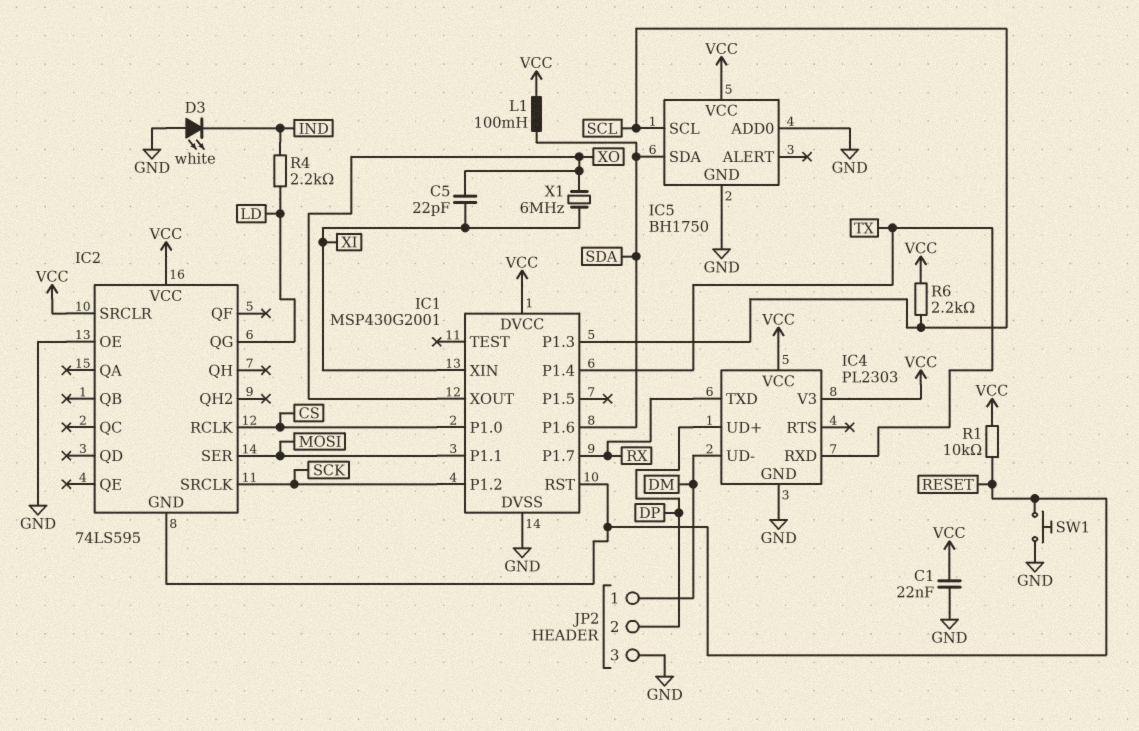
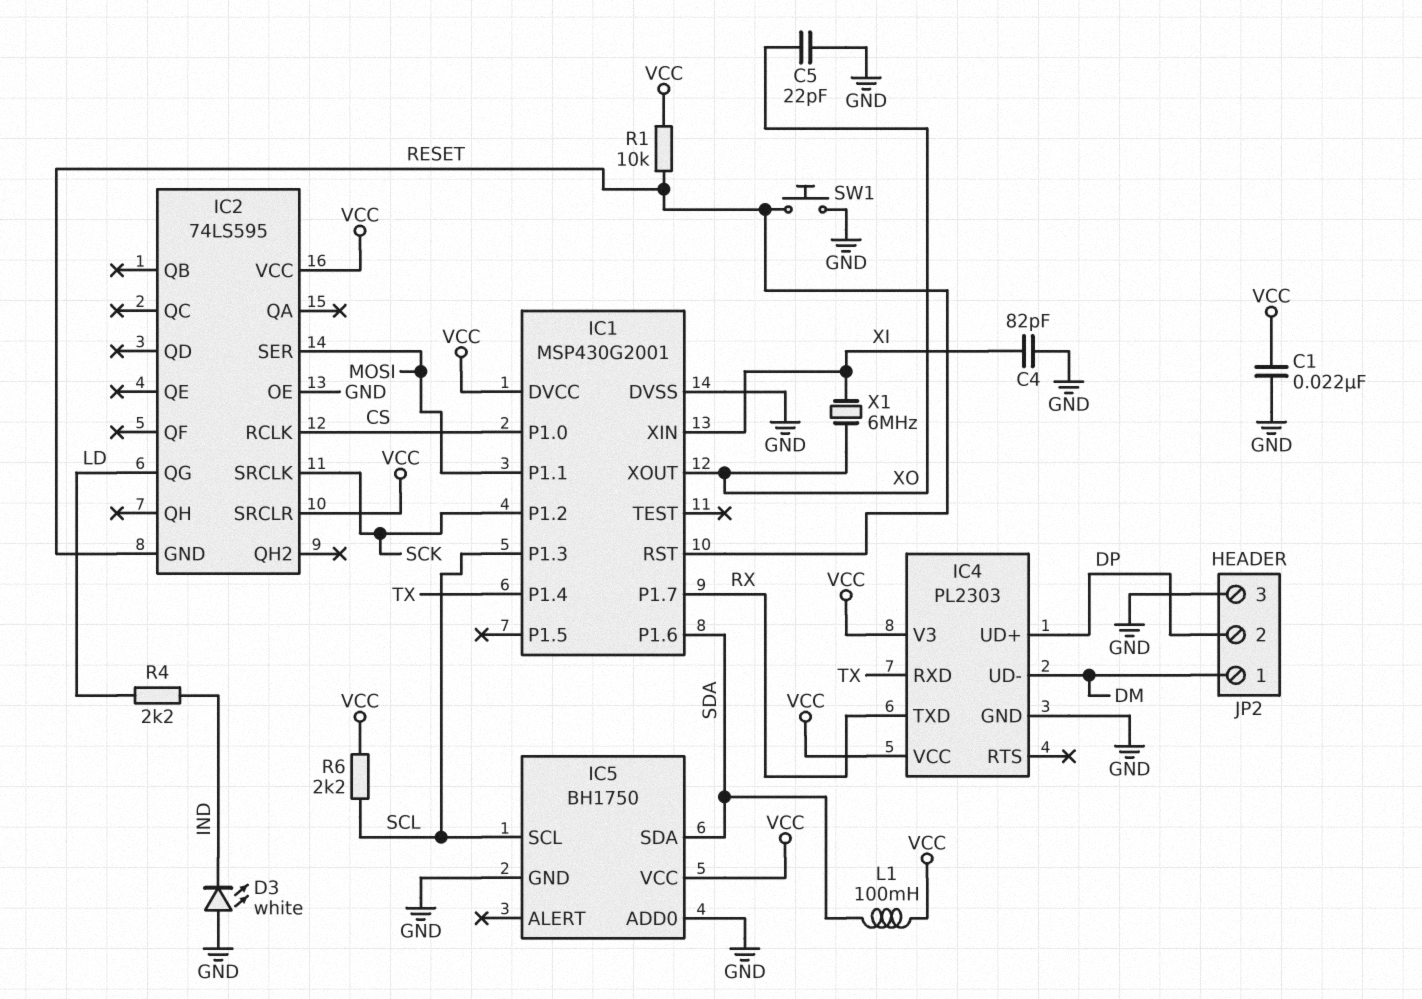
C4: none -> 82pF (GND, XI)
C5: 22pF (XI, XO) -> 22pF (GND, XO)

